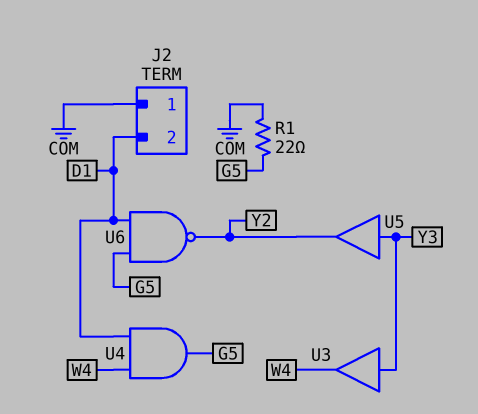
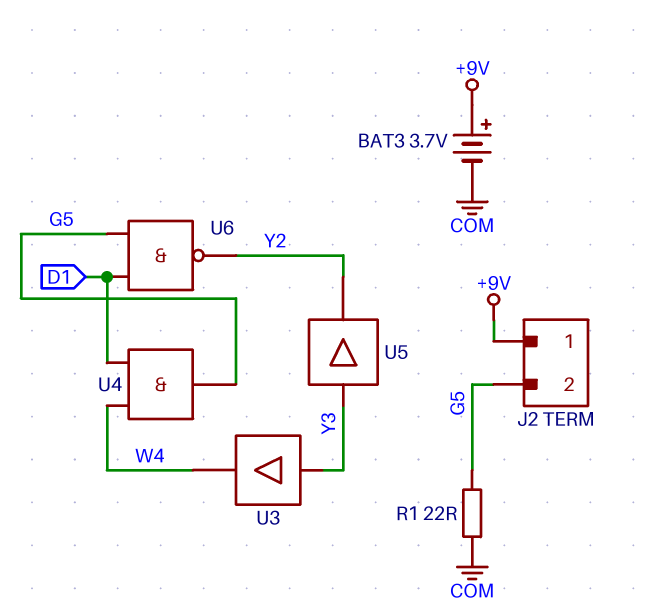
BAT3: none -> 3.7V (plus +9V, minus COM)
J2 pin 1: COM -> +9V
J2 pin 2: D1 -> G5

